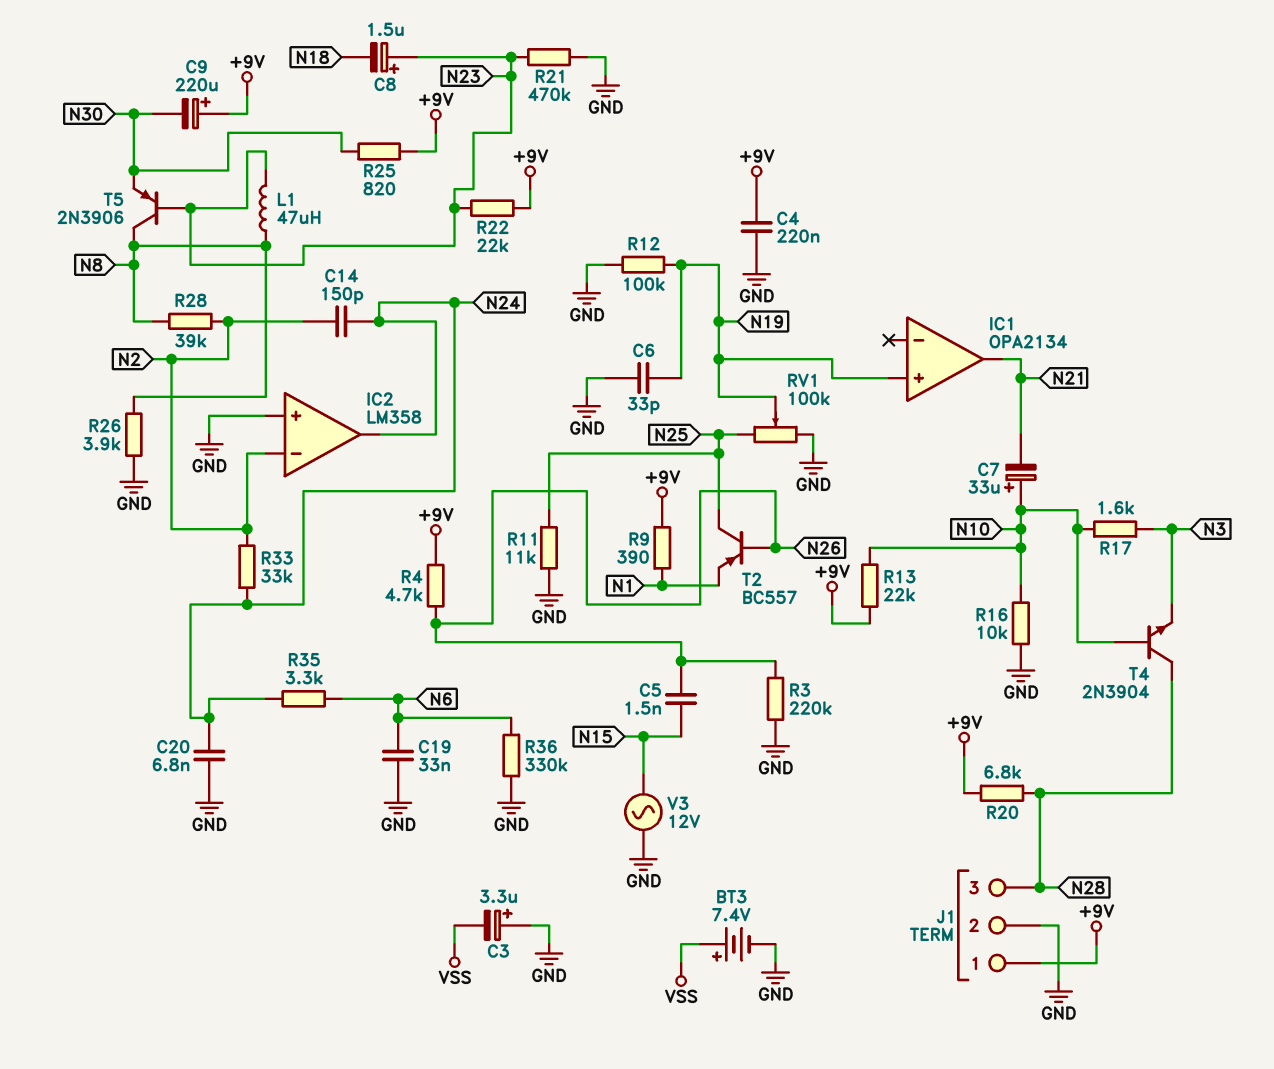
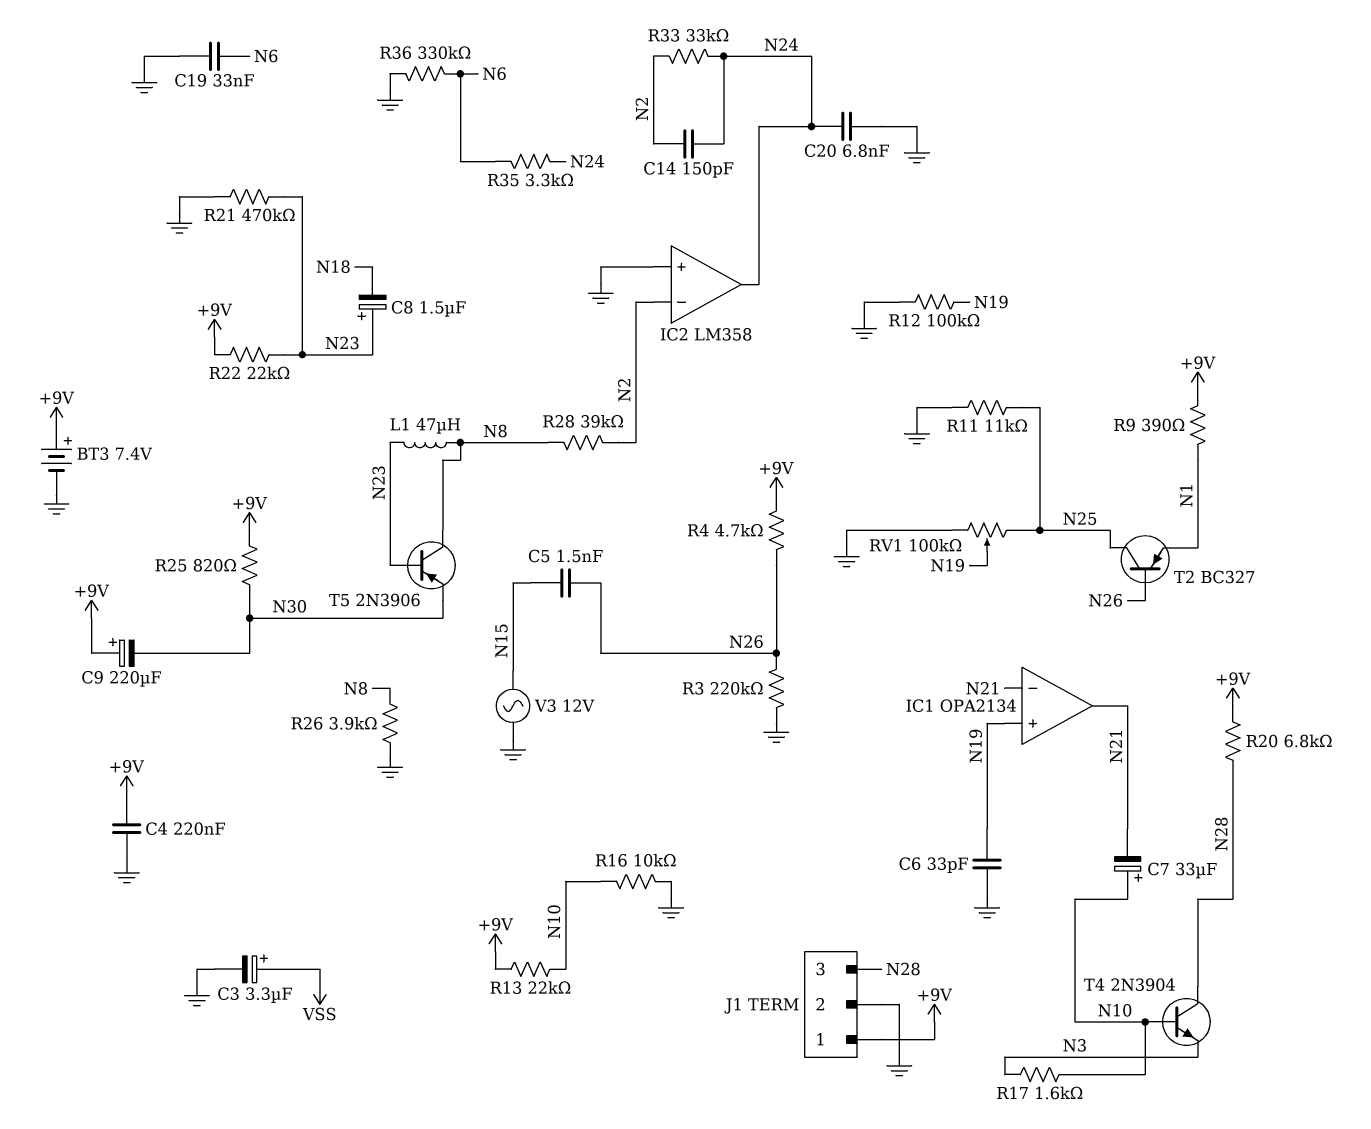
BT3: 7.4V (plus VSS, minus GND) -> 7.4V (plus +9V, minus GND)
C3: 3.3uF (plus GND, minus VSS) -> 3.3uF (plus VSS, minus GND)
IC1 pin in-: none -> N21
T2: PNP BC557 (B N26, C N25, E N1) -> PNP BC327 (B N26, C N25, E N1)

